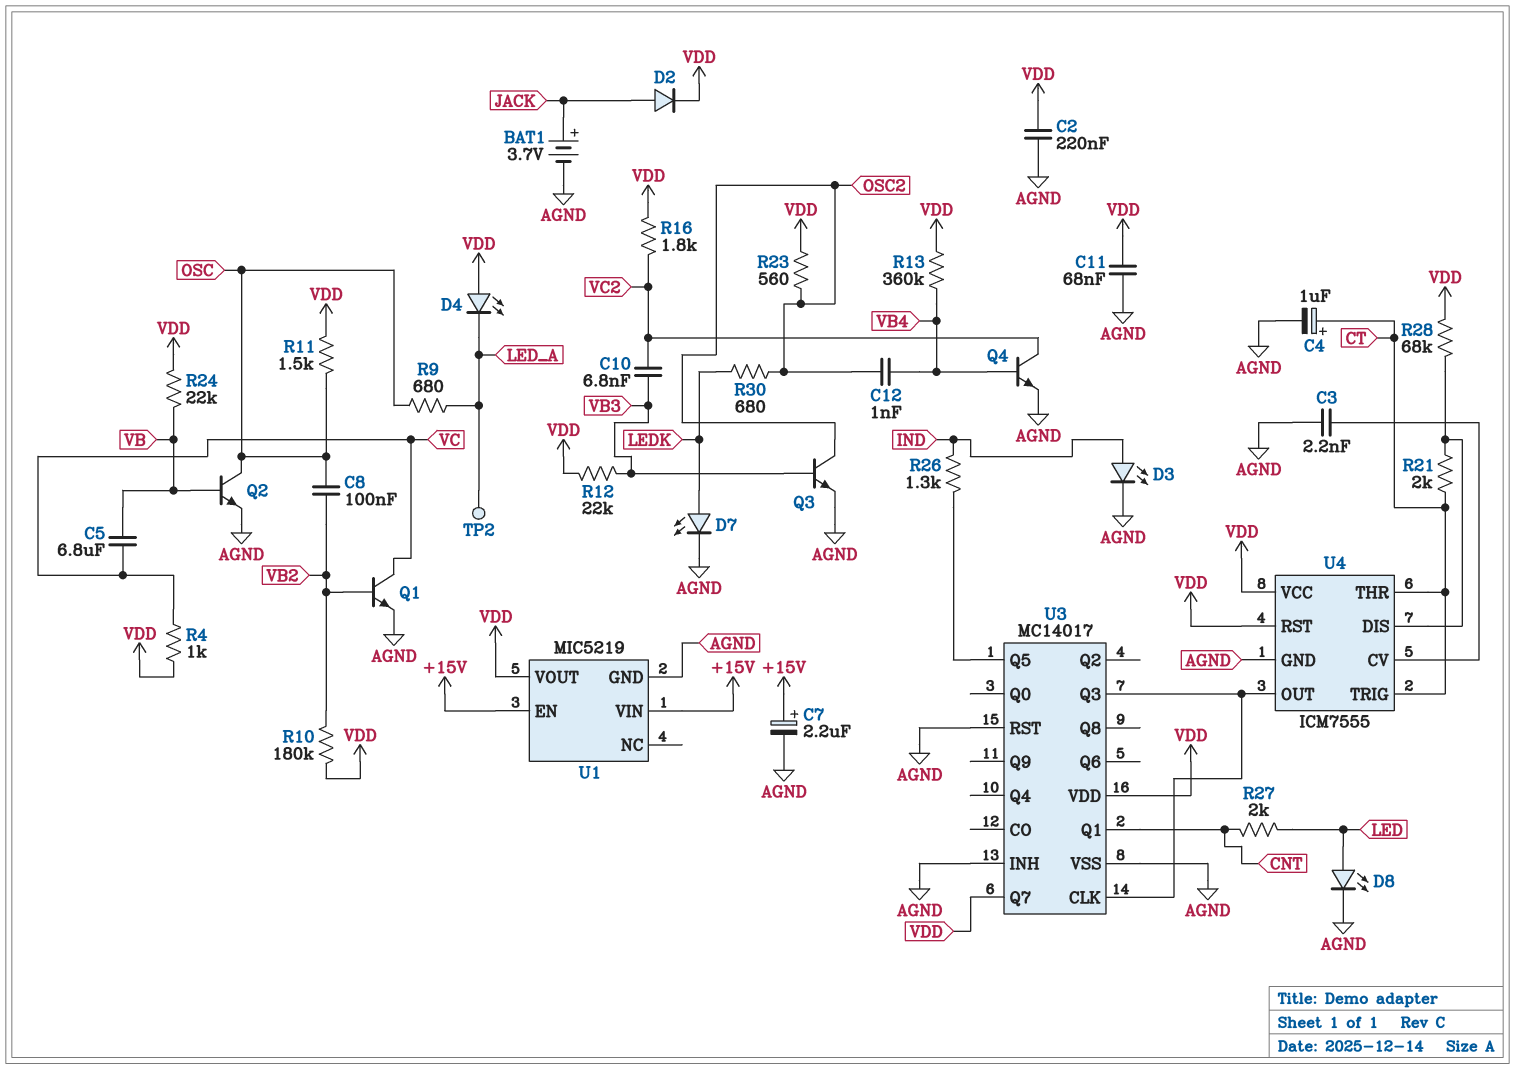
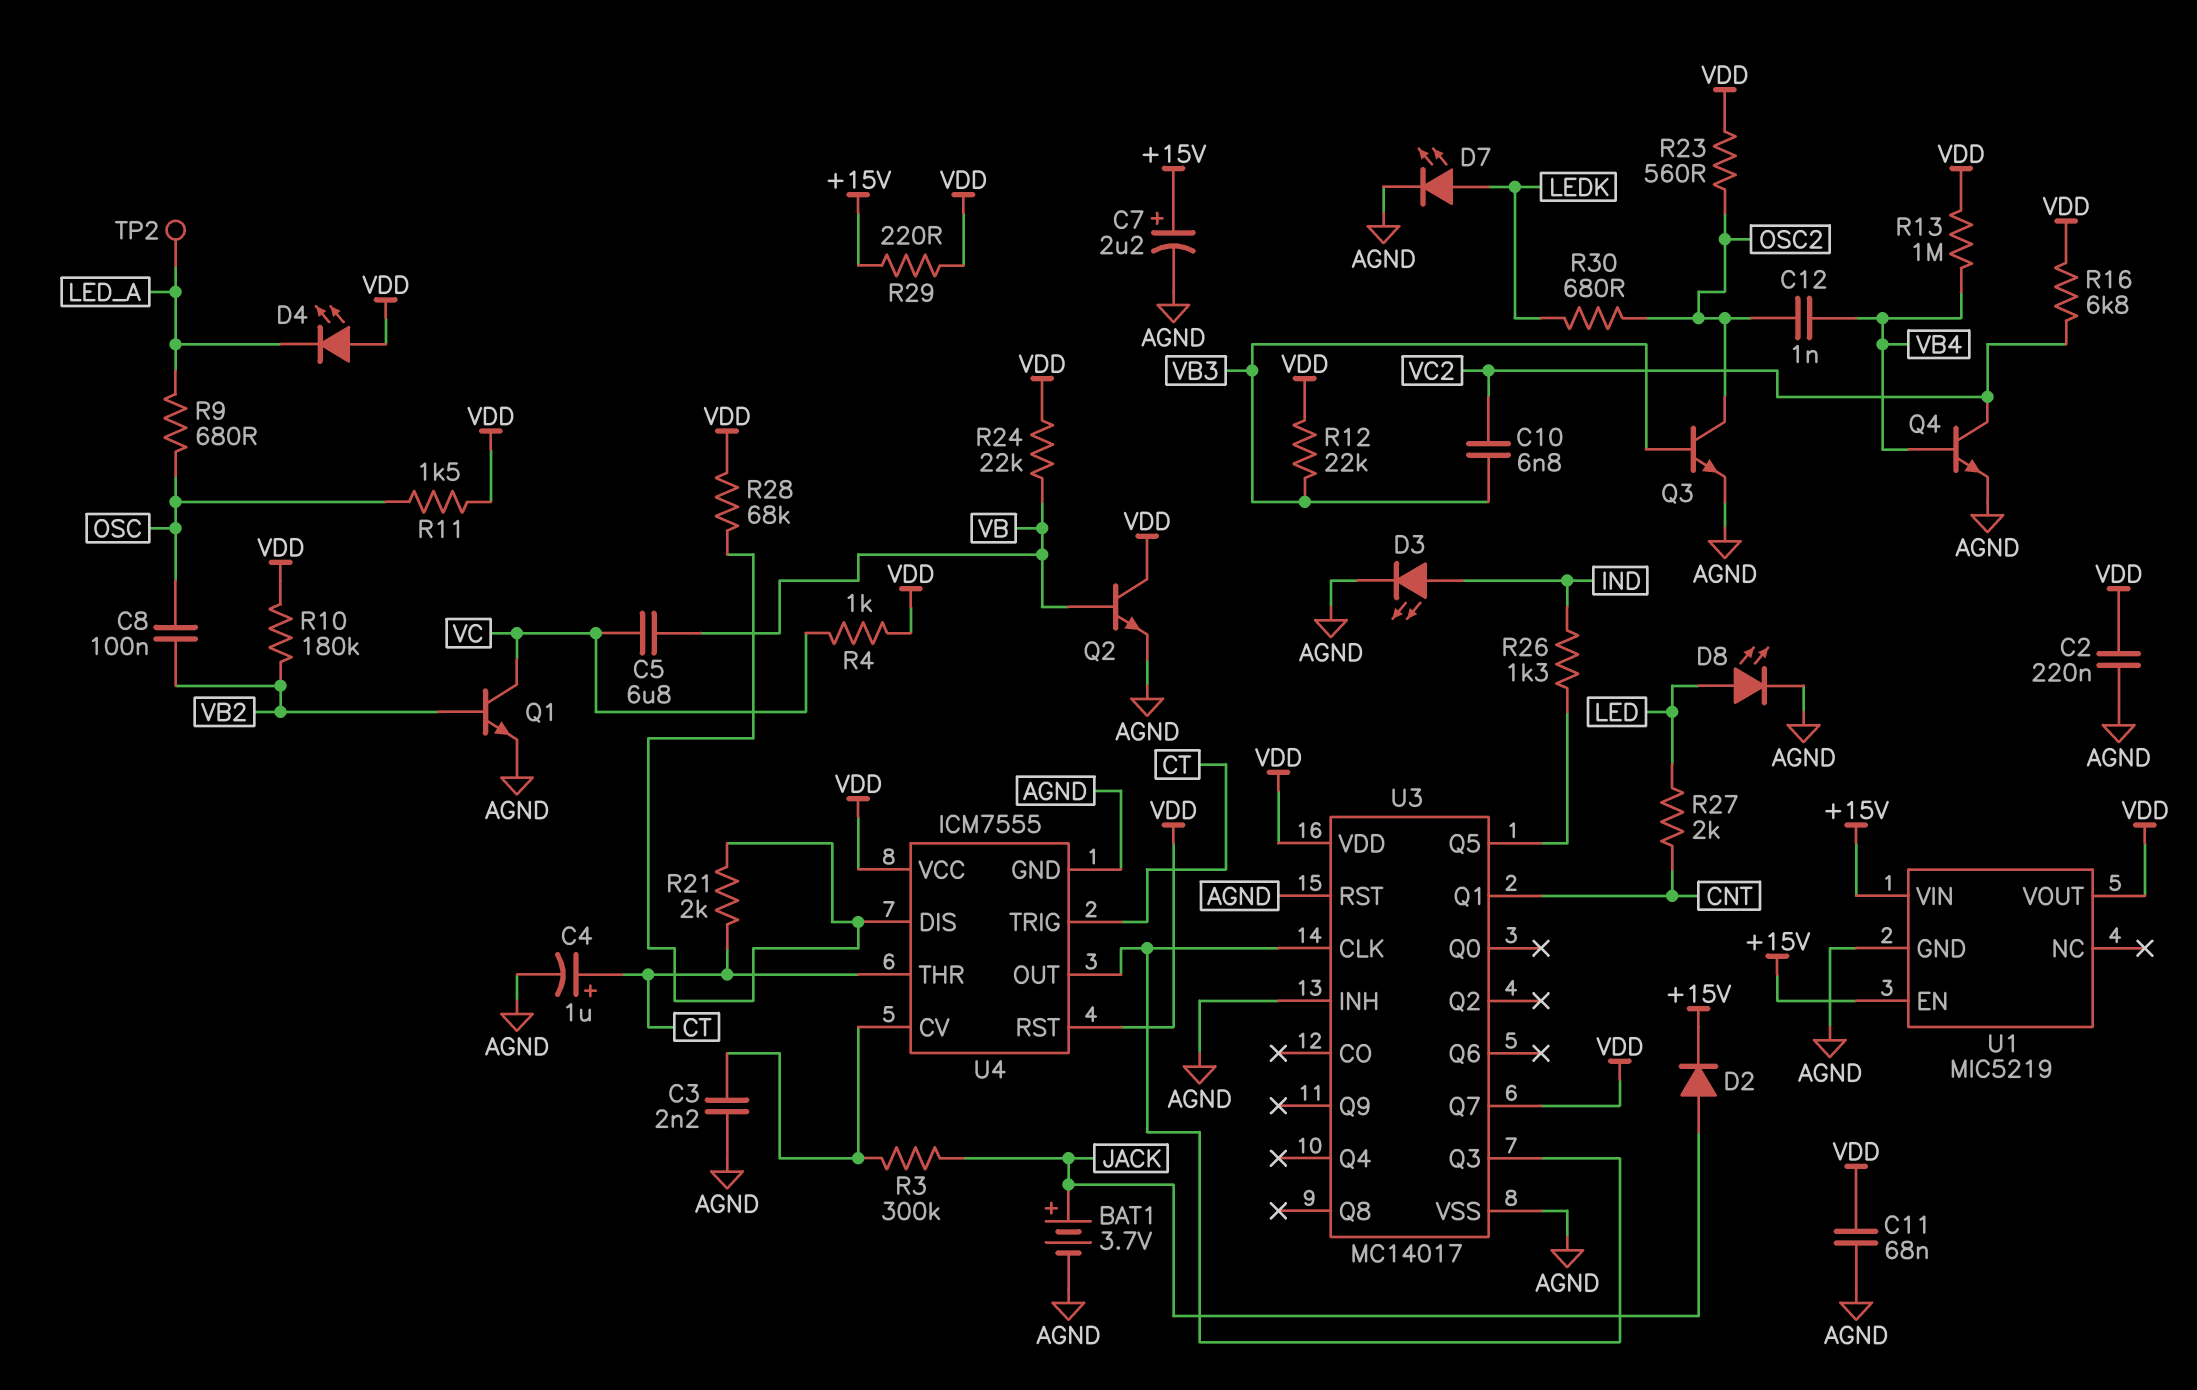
D2: diode (A JACK, K VDD) -> diode (A JACK, K +15V)
Q2: NPN (B VB, C OSC, E AGND) -> NPN (B VB, C VDD, E AGND)
R3: none -> 300k (JACK, U4/CV)
R13: 360k (VB4, VDD) -> 1M (VB4, VDD)
R16: 1.8k (VC2, VDD) -> 6.8k (VC2, VDD)
R29: none -> 220 (+15V, VDD)

